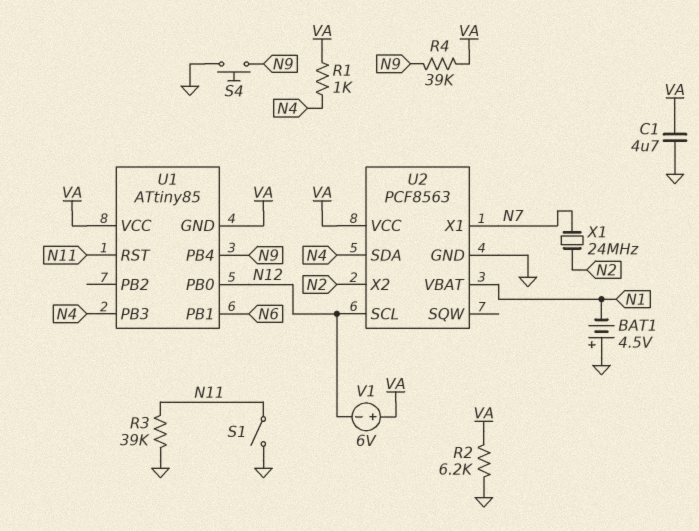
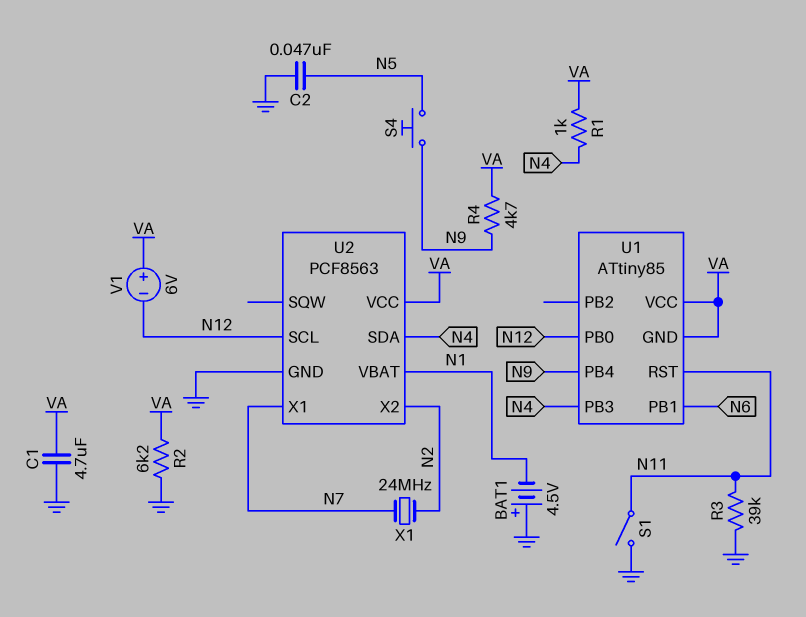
C2: none -> 47nF (GND, N5)
R4: 39k (N9, VA) -> 4.7k (N9, VA)
S4: button (GND, N9) -> button (N5, N9)

